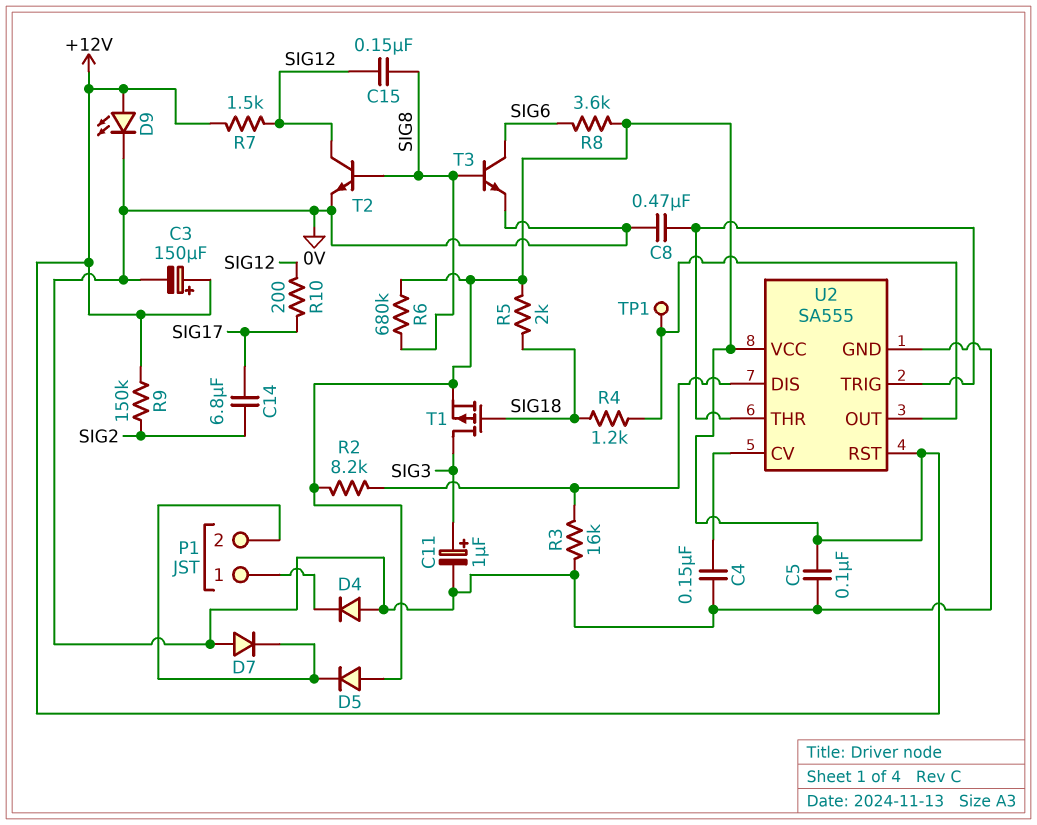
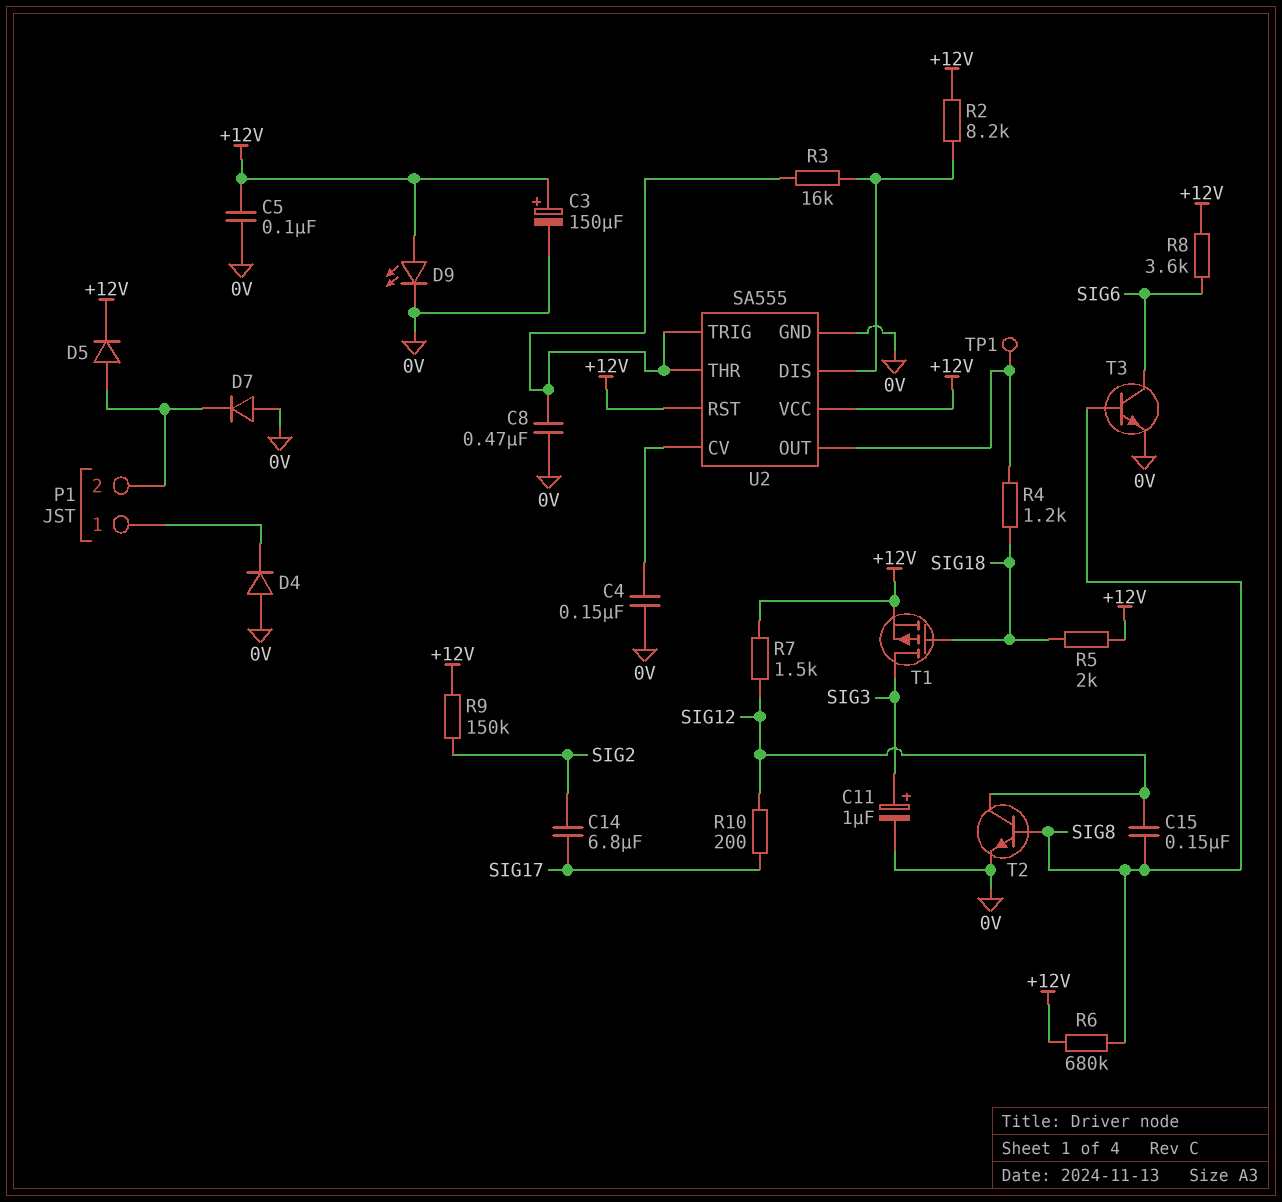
D5: diode (A +12V, K P1/2) -> diode (A P1/2, K +12V)
R3: 16k (0V, U2/DIS) -> 16k (U2/DIS, U2/THR)

